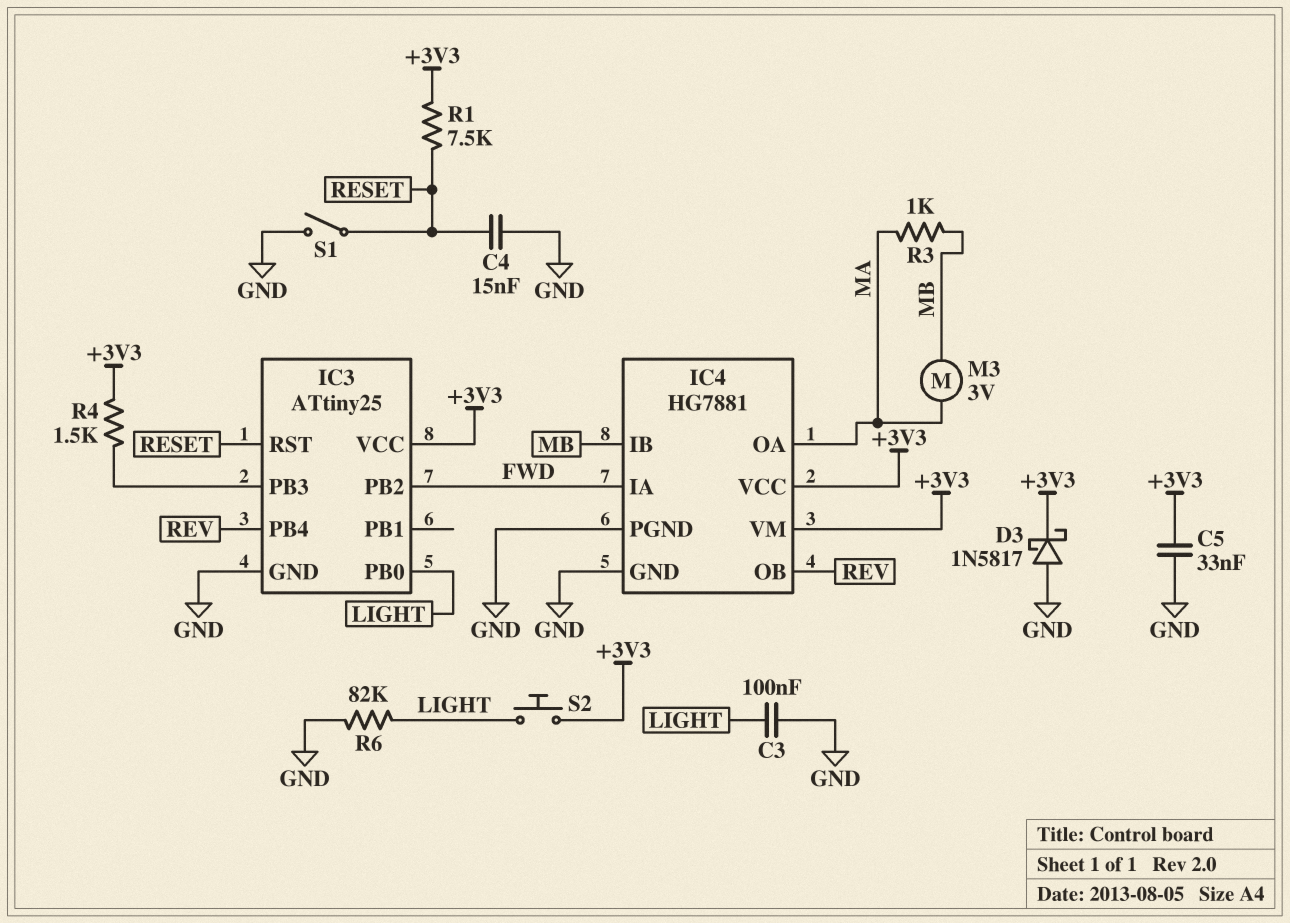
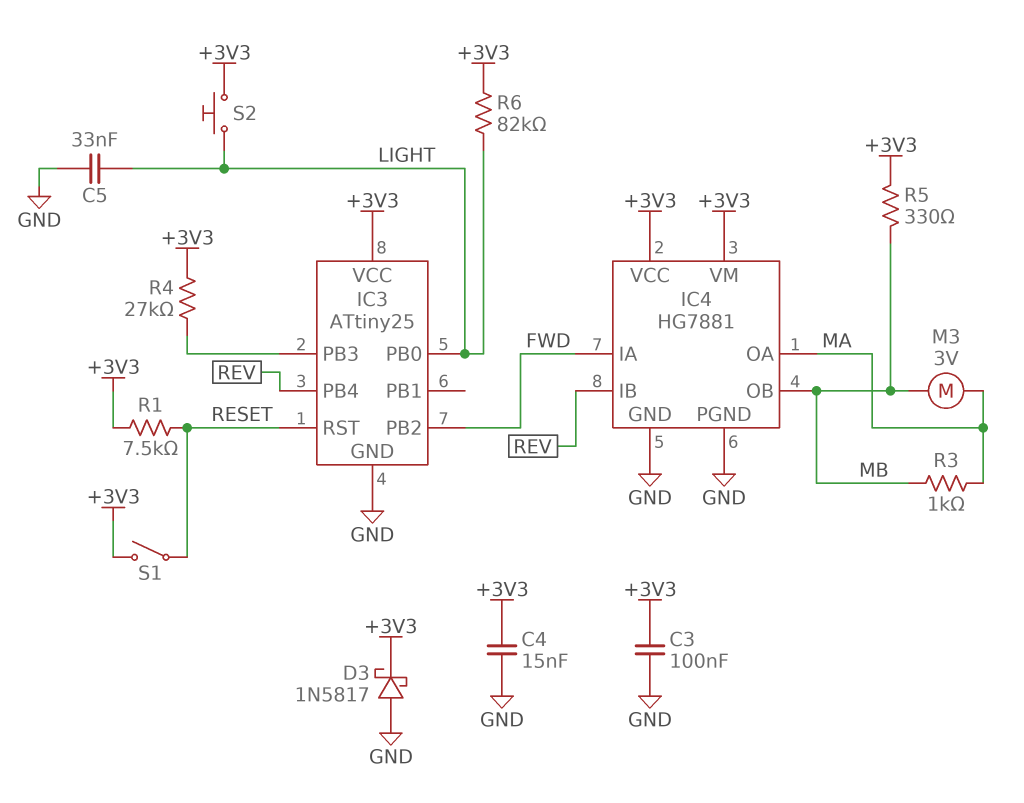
C3: 100nF (GND, LIGHT) -> 100nF (+3V3, GND)
C4: 15nF (GND, RESET) -> 15nF (+3V3, GND)
C5: 33nF (+3V3, GND) -> 33nF (GND, LIGHT)
IC4 pin IB: MB -> REV
IC4 pin OB: REV -> MB
R4: 1.5k (+3V3, IC3/PB3) -> 27k (+3V3, IC3/PB3)
R5: none -> 330 (+3V3, MB)
R6: 82k (GND, LIGHT) -> 82k (+3V3, LIGHT)
S1: switch (GND, RESET) -> switch (+3V3, RESET)

